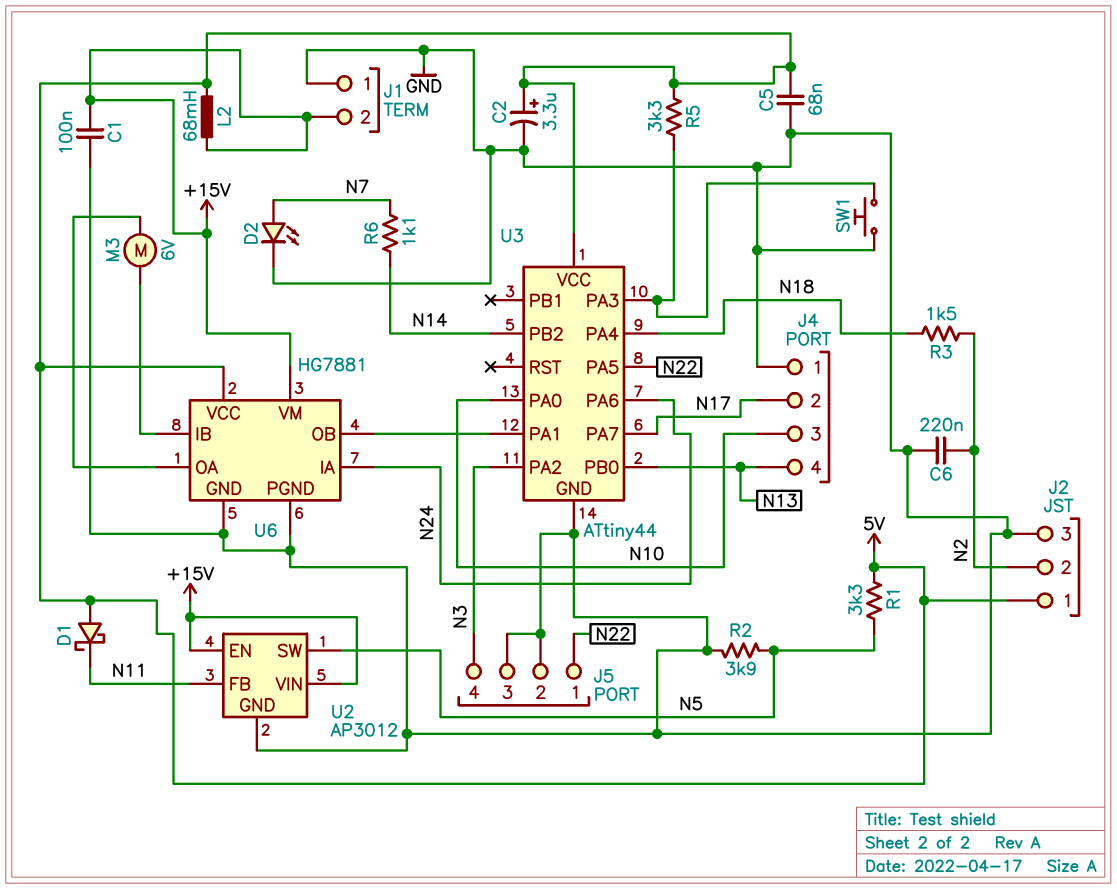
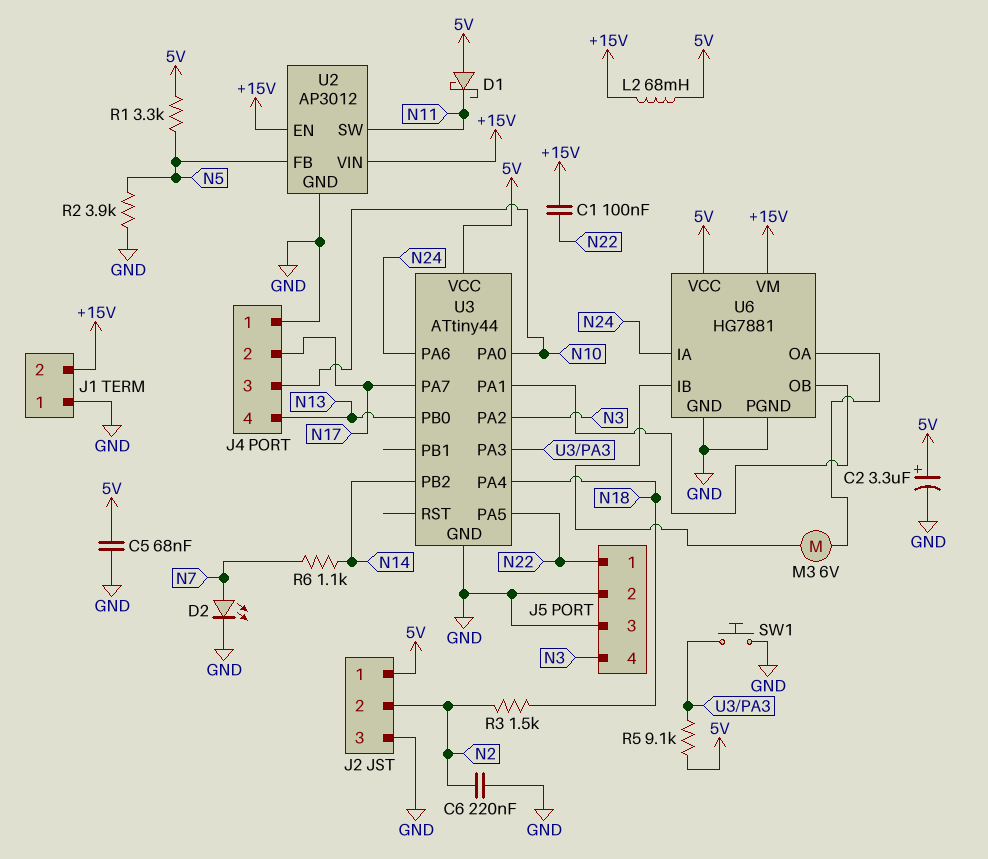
C1: 100nF (+15V, GND) -> 100nF (+15V, N22)
R5: 3.3k (5V, U3/PA3) -> 9.1k (5V, U3/PA3)
U2 pin FB: N11 -> N5
U2 pin SW: N5 -> N11

